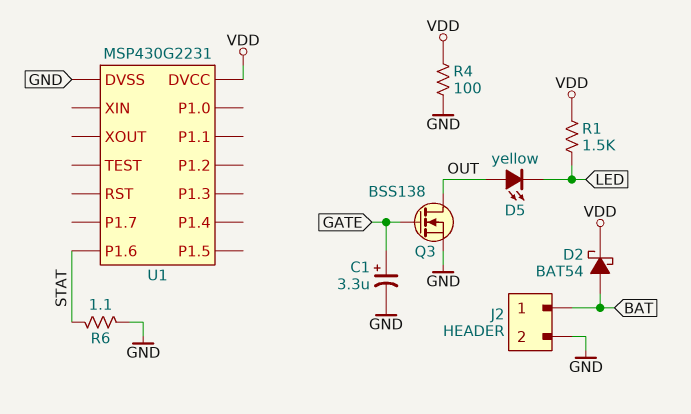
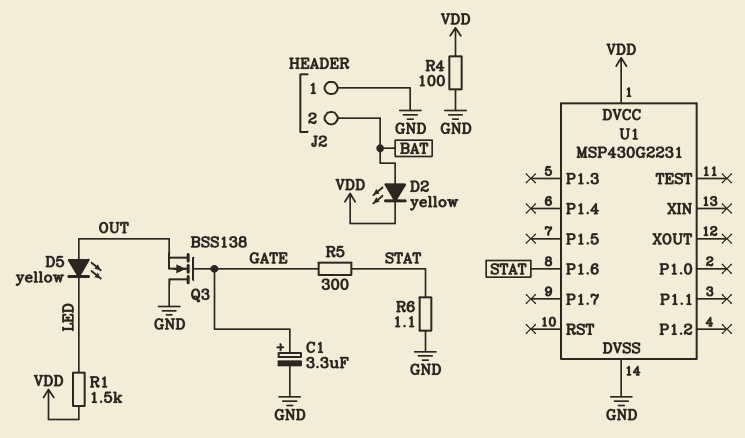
D2: schottky BAT54 (A BAT, K VDD) -> LED yellow (A BAT, K VDD)
J2 pin 1: BAT -> GND
J2 pin 2: GND -> BAT
Q3: NMOS BSS138 (G GATE, D OUT, S GND) -> NMOS BSS138 (G GATE, D GND, S OUT)
R5: none -> 300 (GATE, STAT)

